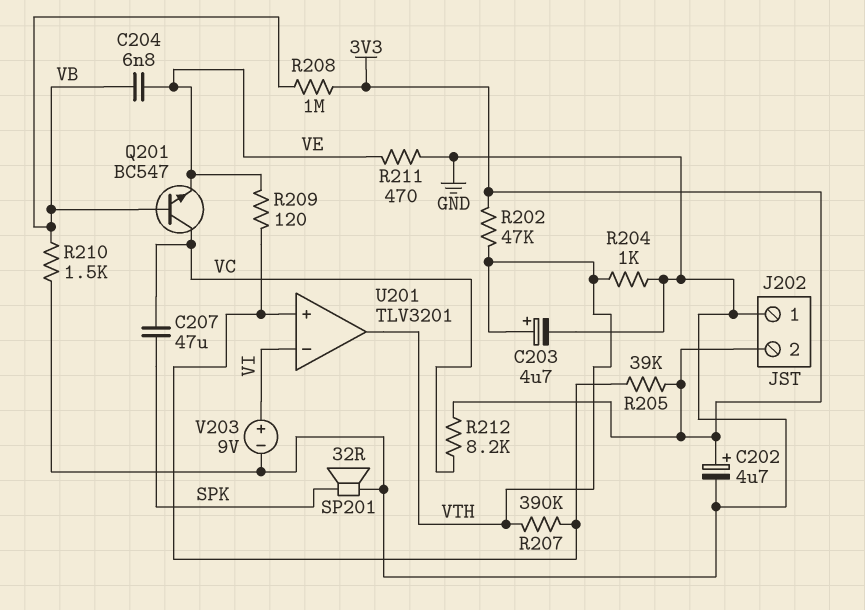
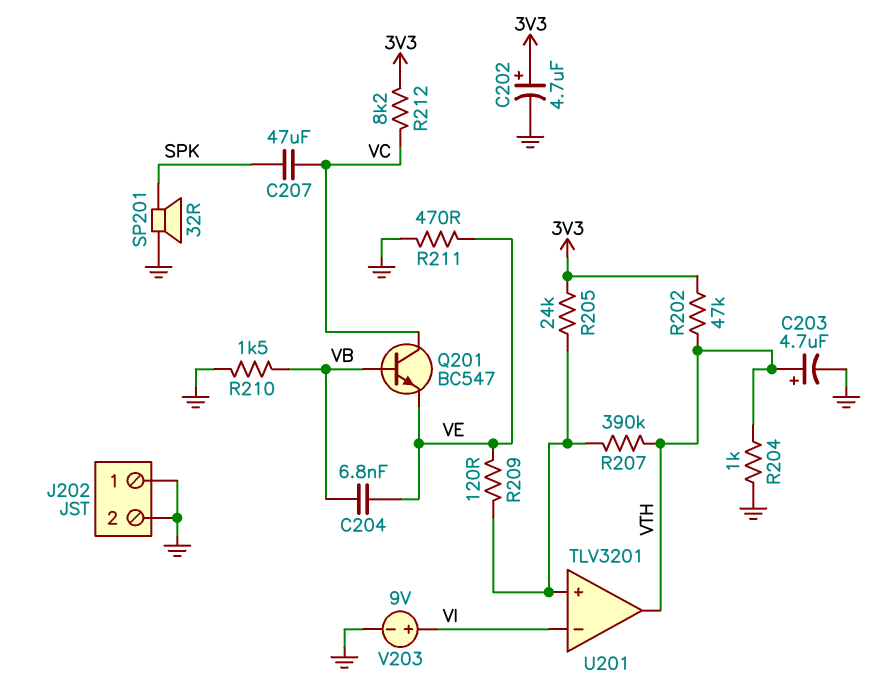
J202 pin 2: 3V3 -> GND
R205: 39k (3V3, U201/in+) -> 24k (3V3, U201/in+)
R208: 1M (3V3, VB) -> none

